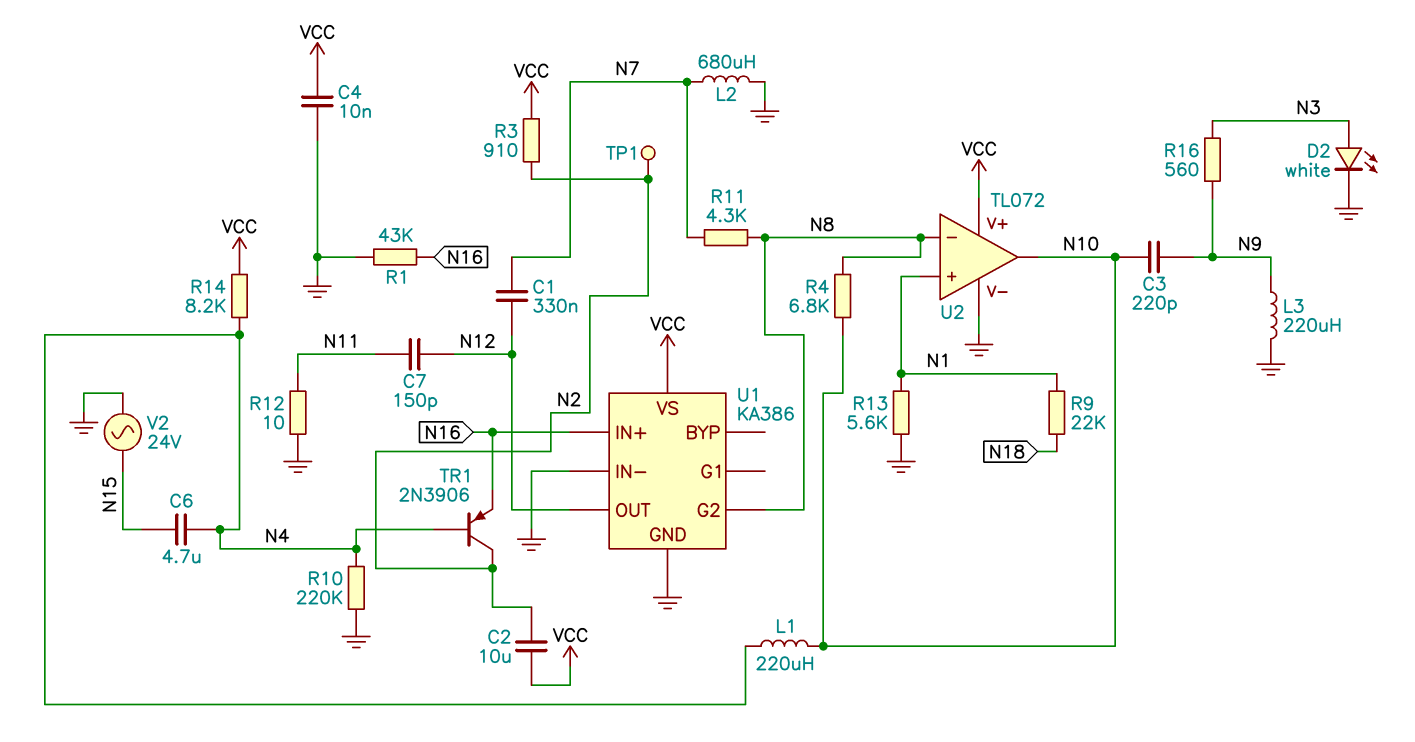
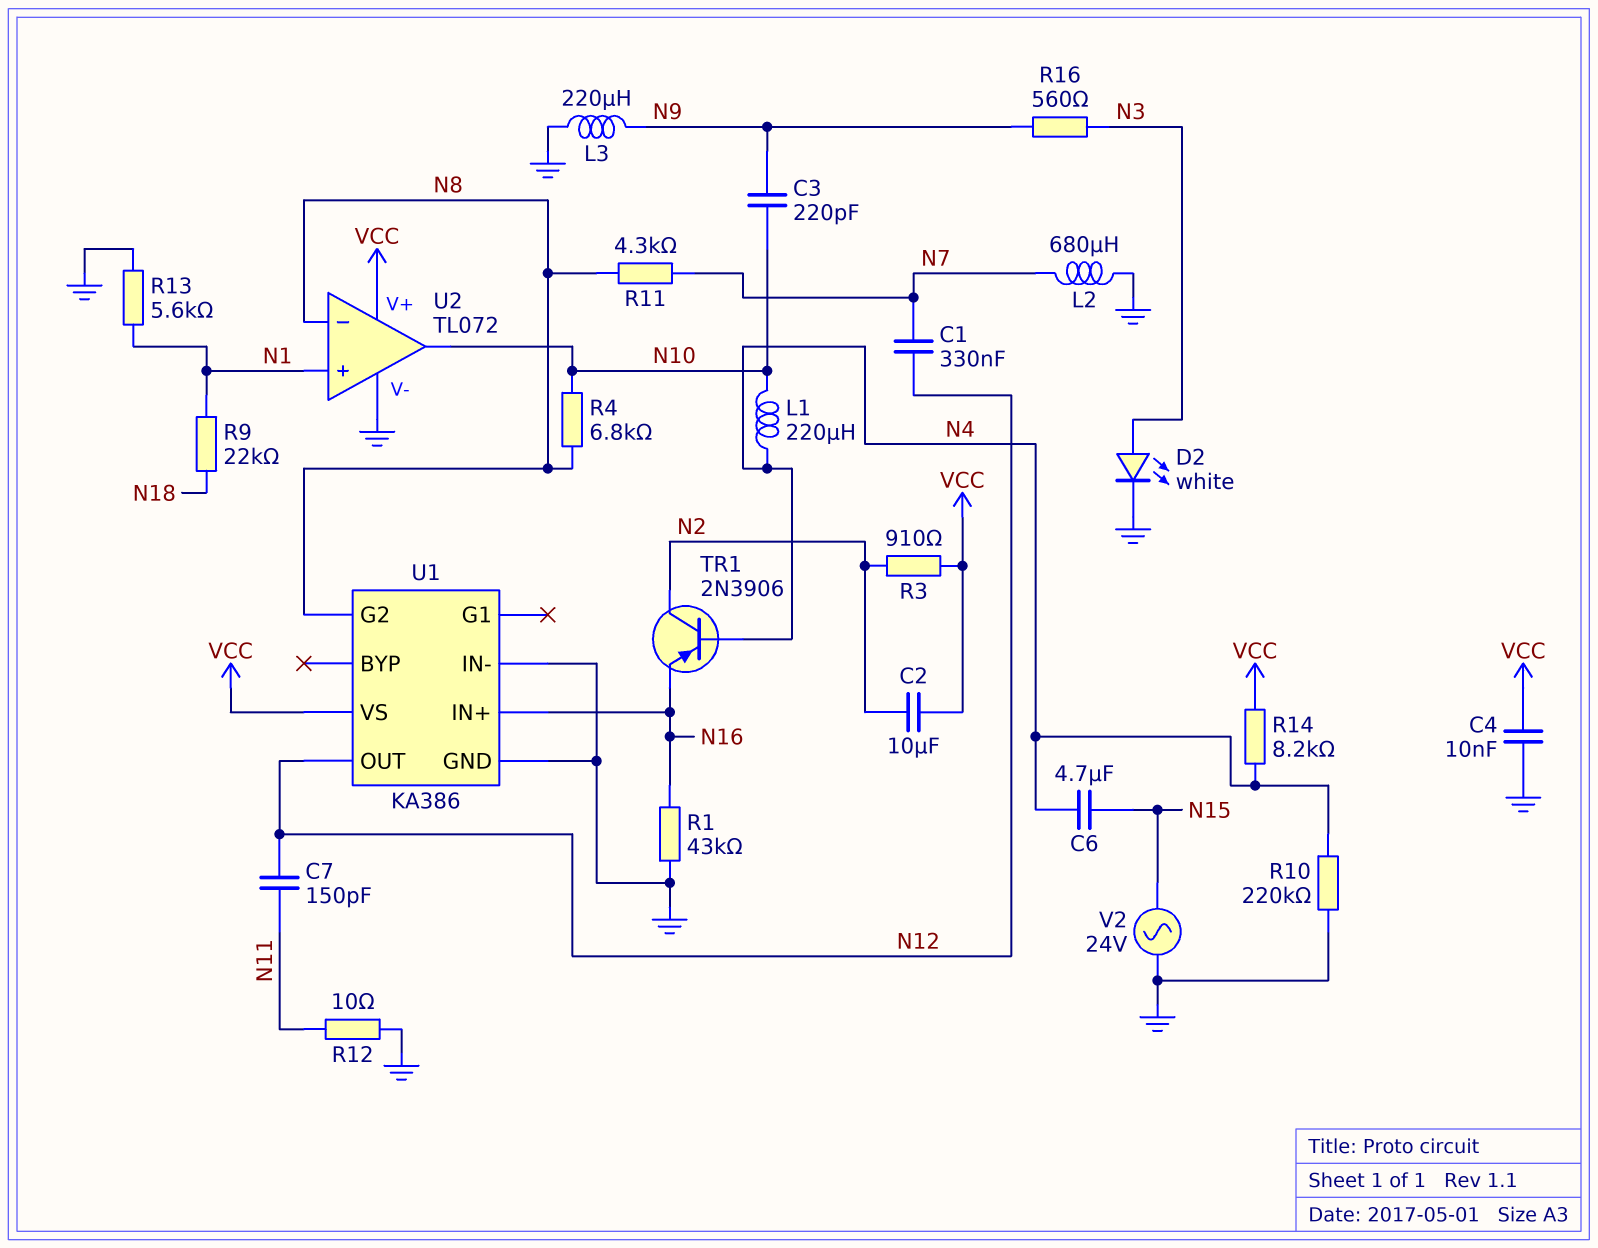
TP1: test point (N2) -> none

